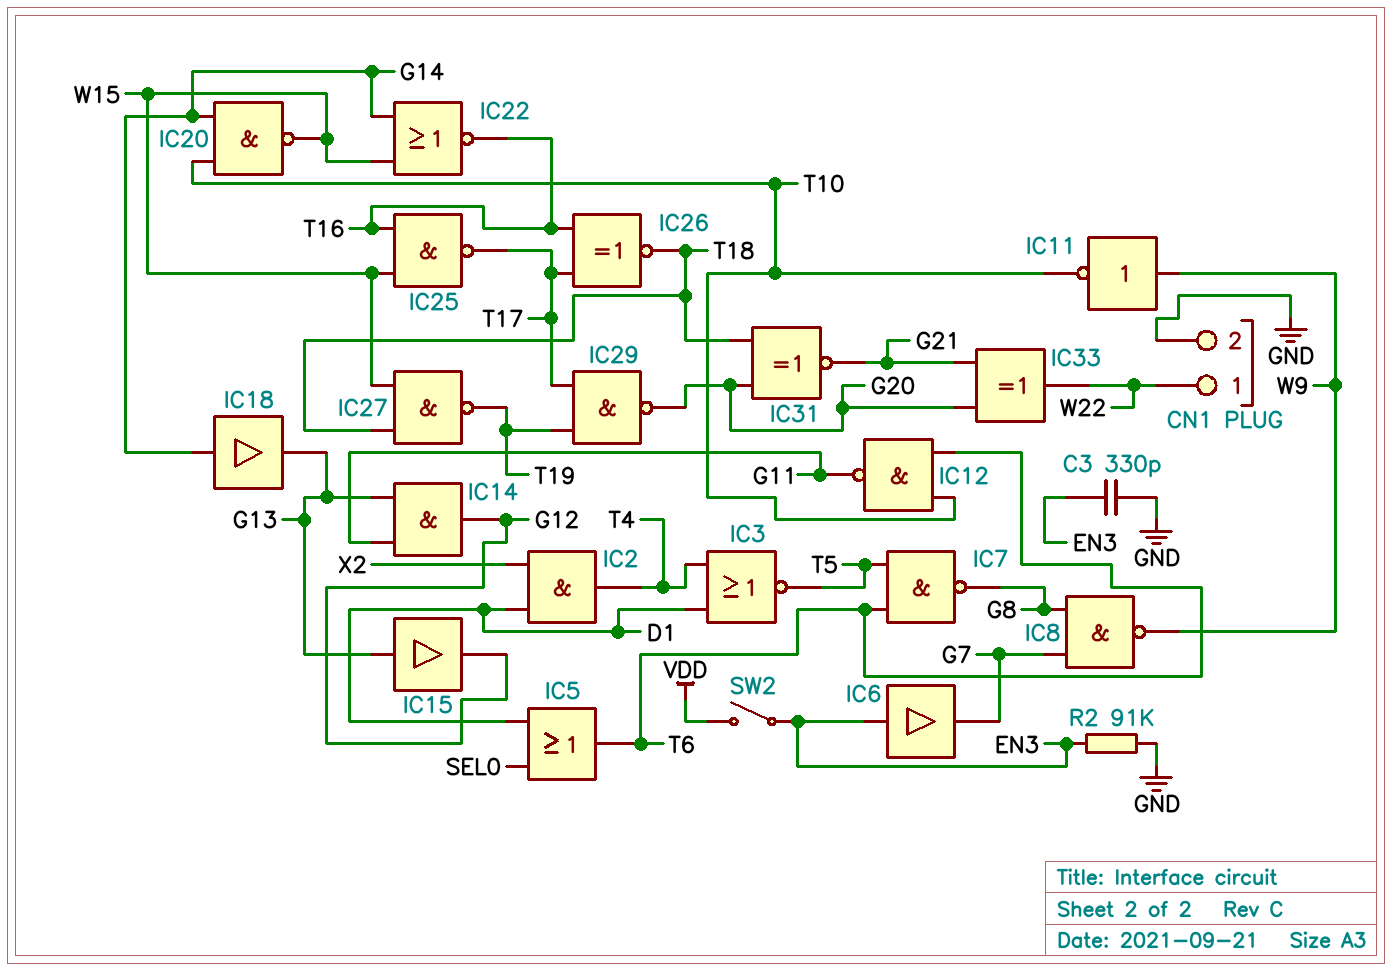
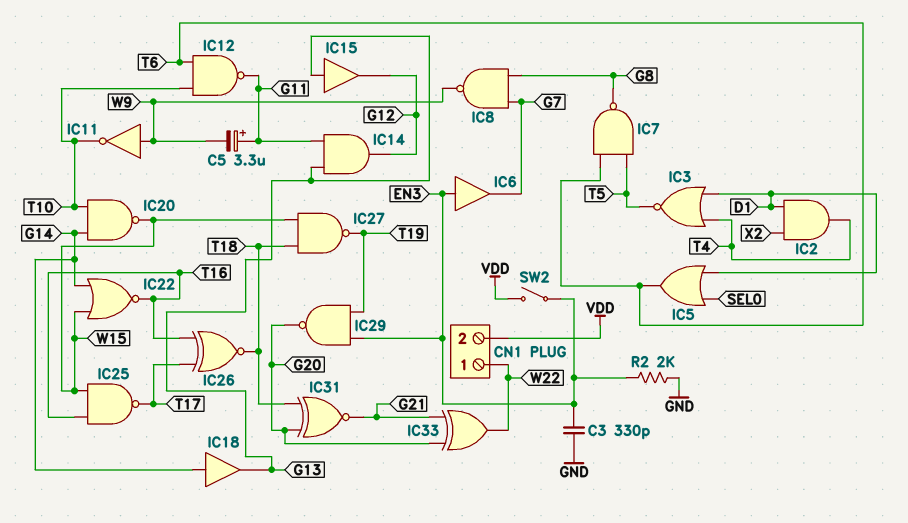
C5: none -> 3.3uF (plus G11, minus W9)
CN1 pin 2: GND -> VDD
IC29: NAND (in T17, in T19, out G20) -> NAND (in EN3, in T19, out G20)
R2: 91k (EN3, GND) -> 2k (EN3, GND)

